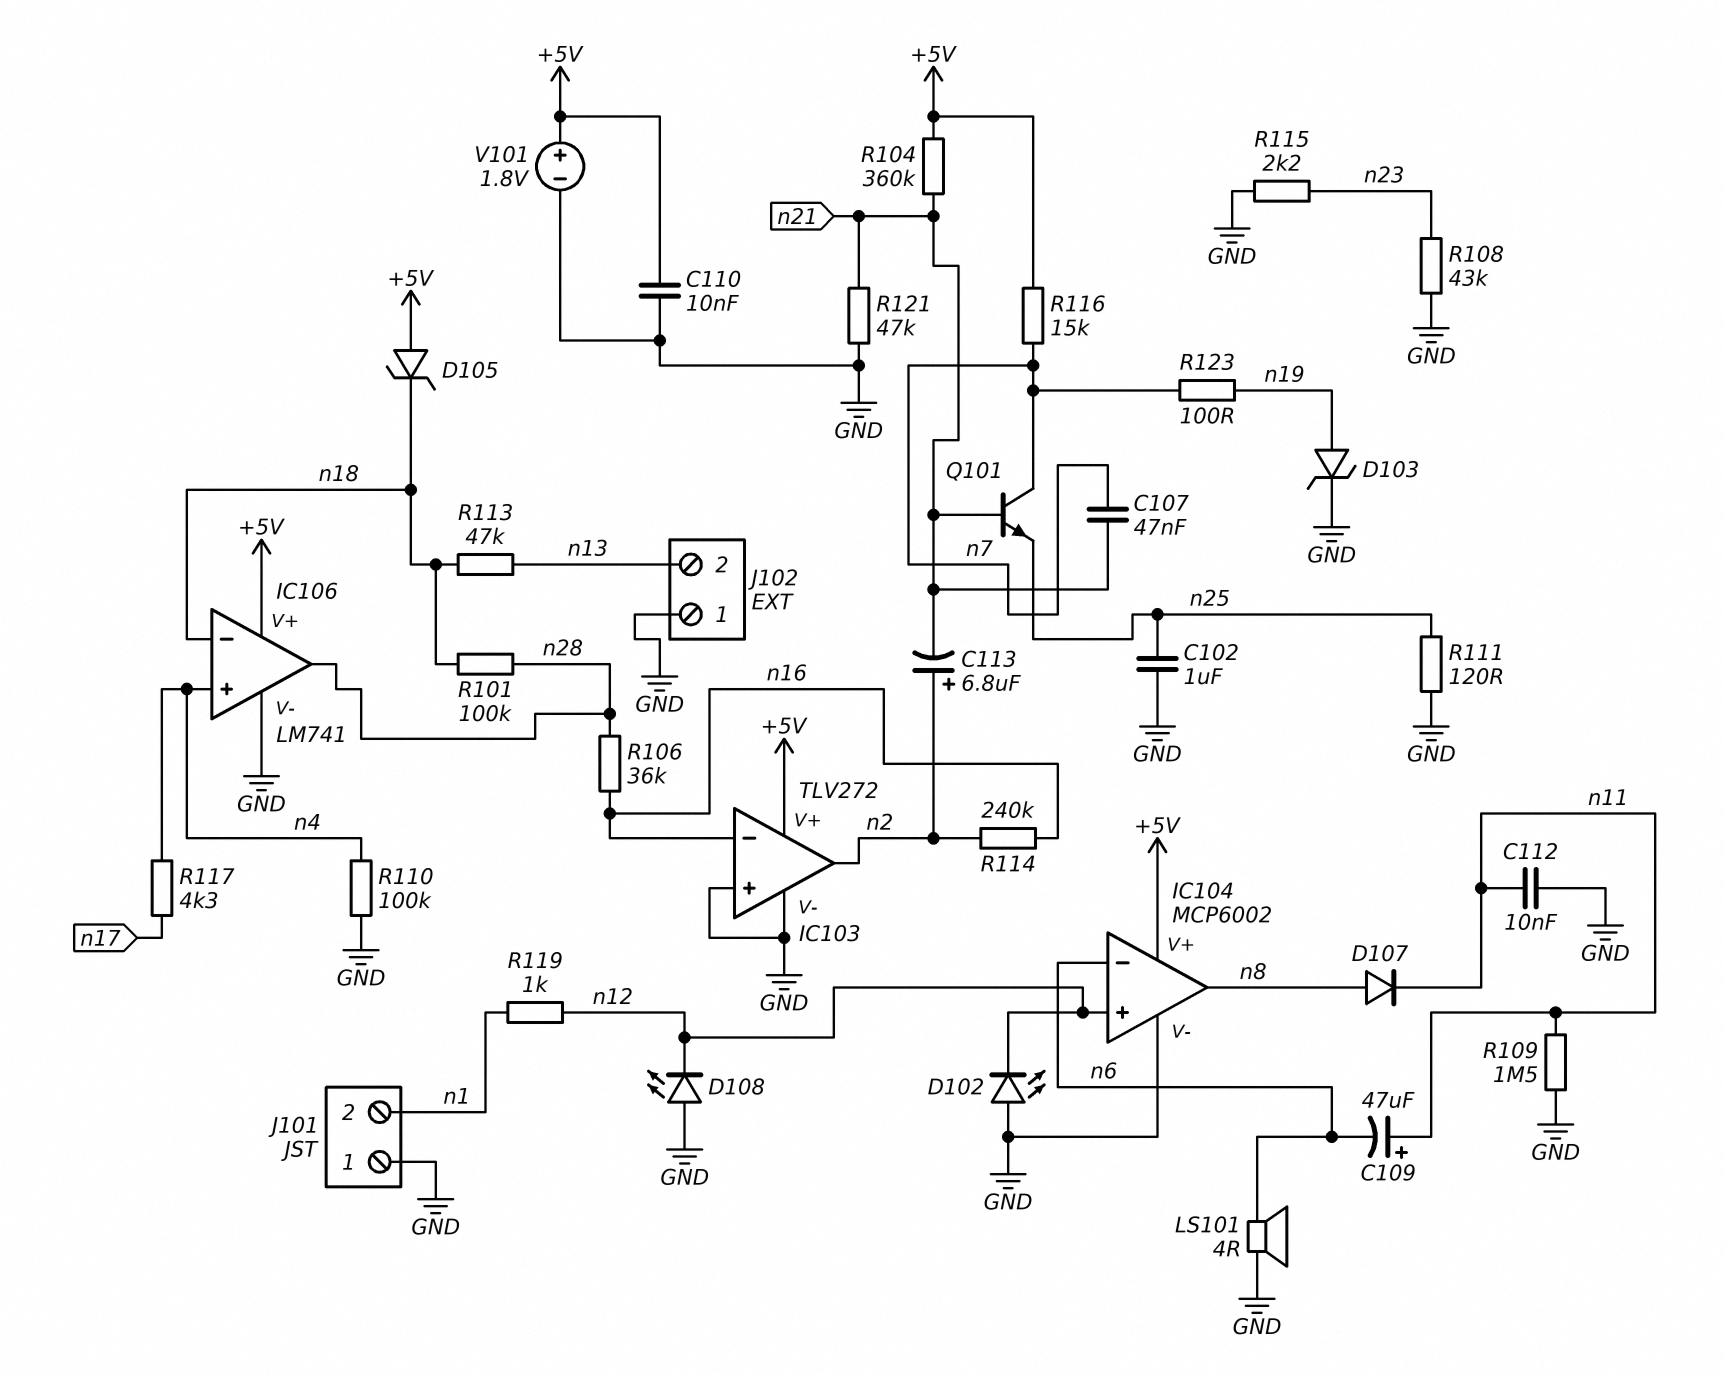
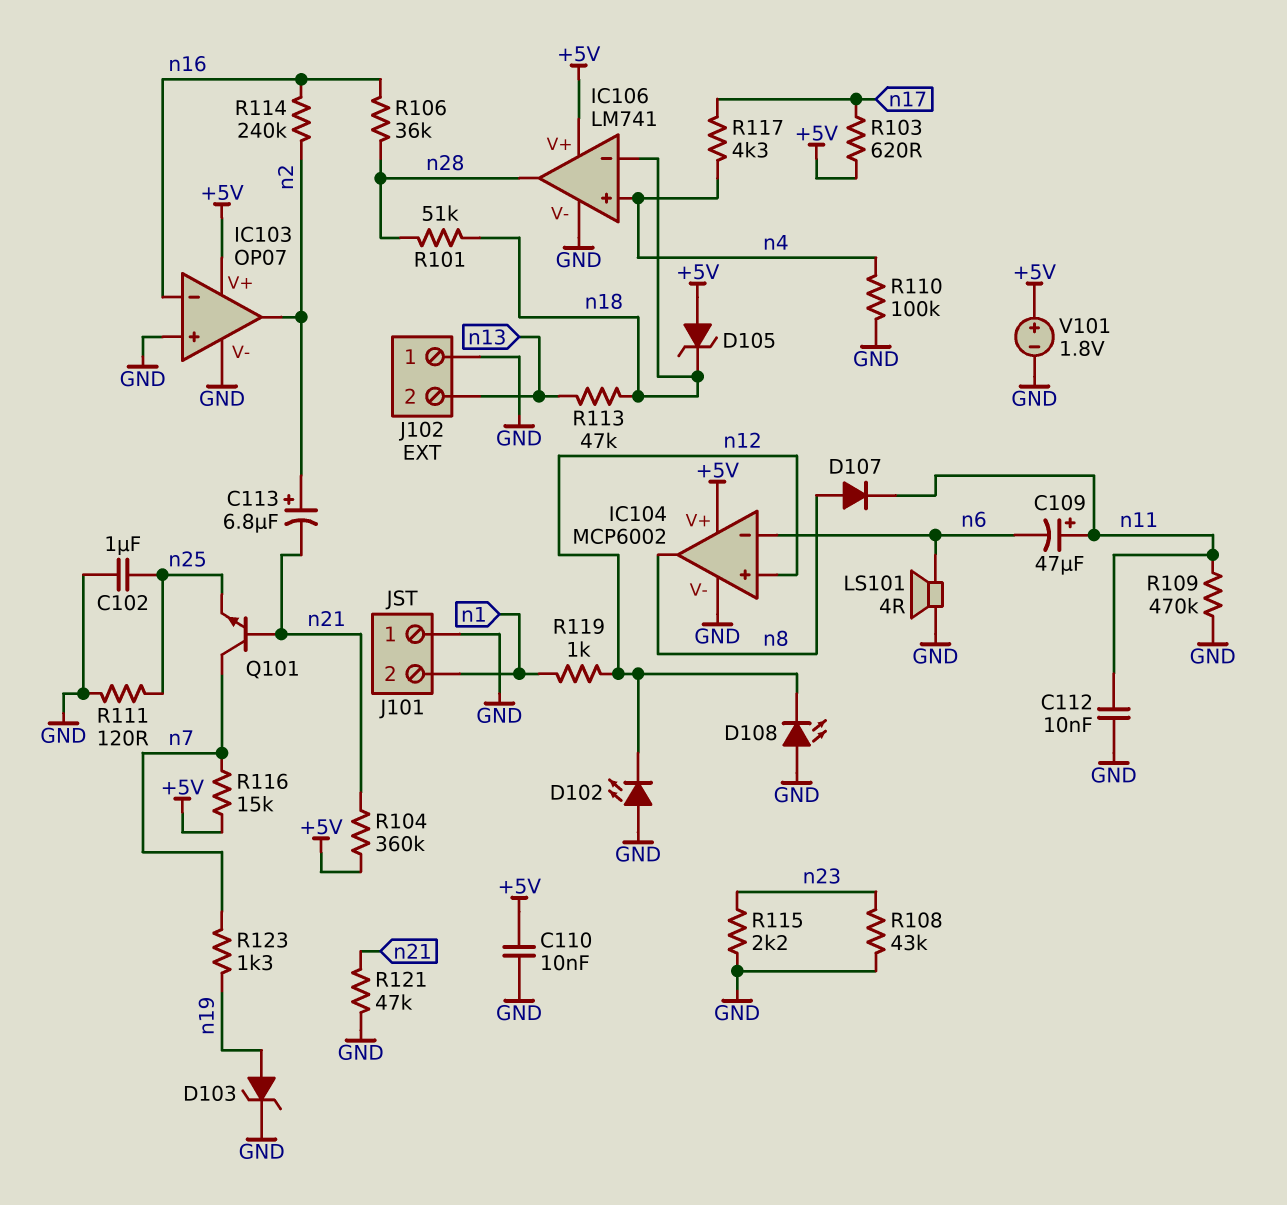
C107: 47nF (n7, n21) -> none
IC103: TLV272 -> OP07
R101: 100k (n18, n28) -> 51k (n18, n28)
R103: none -> 620 (+5V, n17)
R109: 1.5M (GND, n11) -> 470k (GND, n11)
R123: 100 (n7, n19) -> 1.3k (n7, n19)

